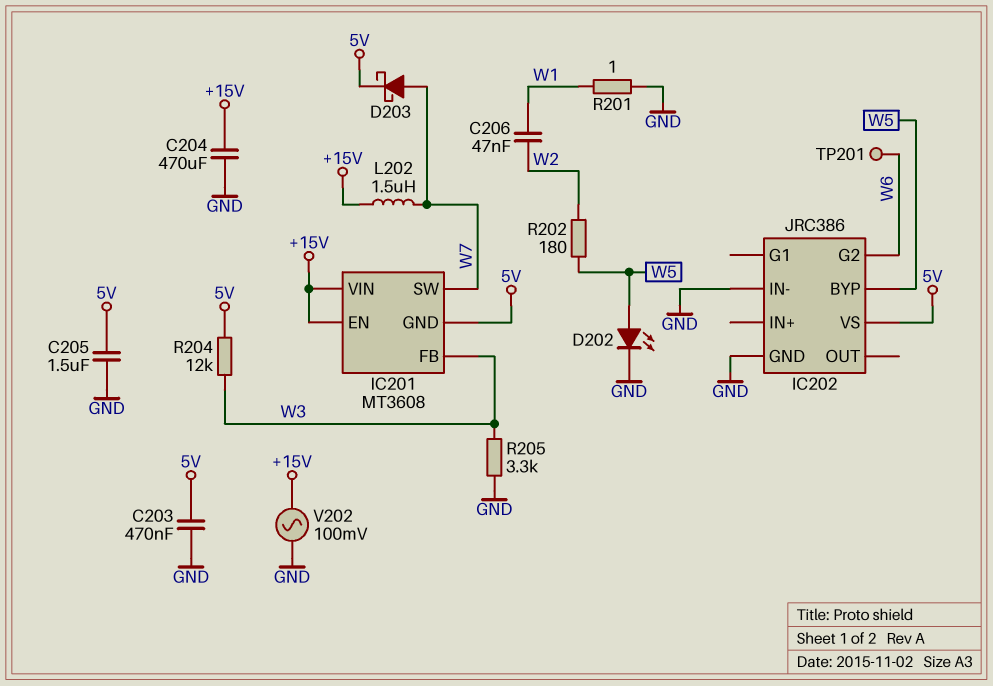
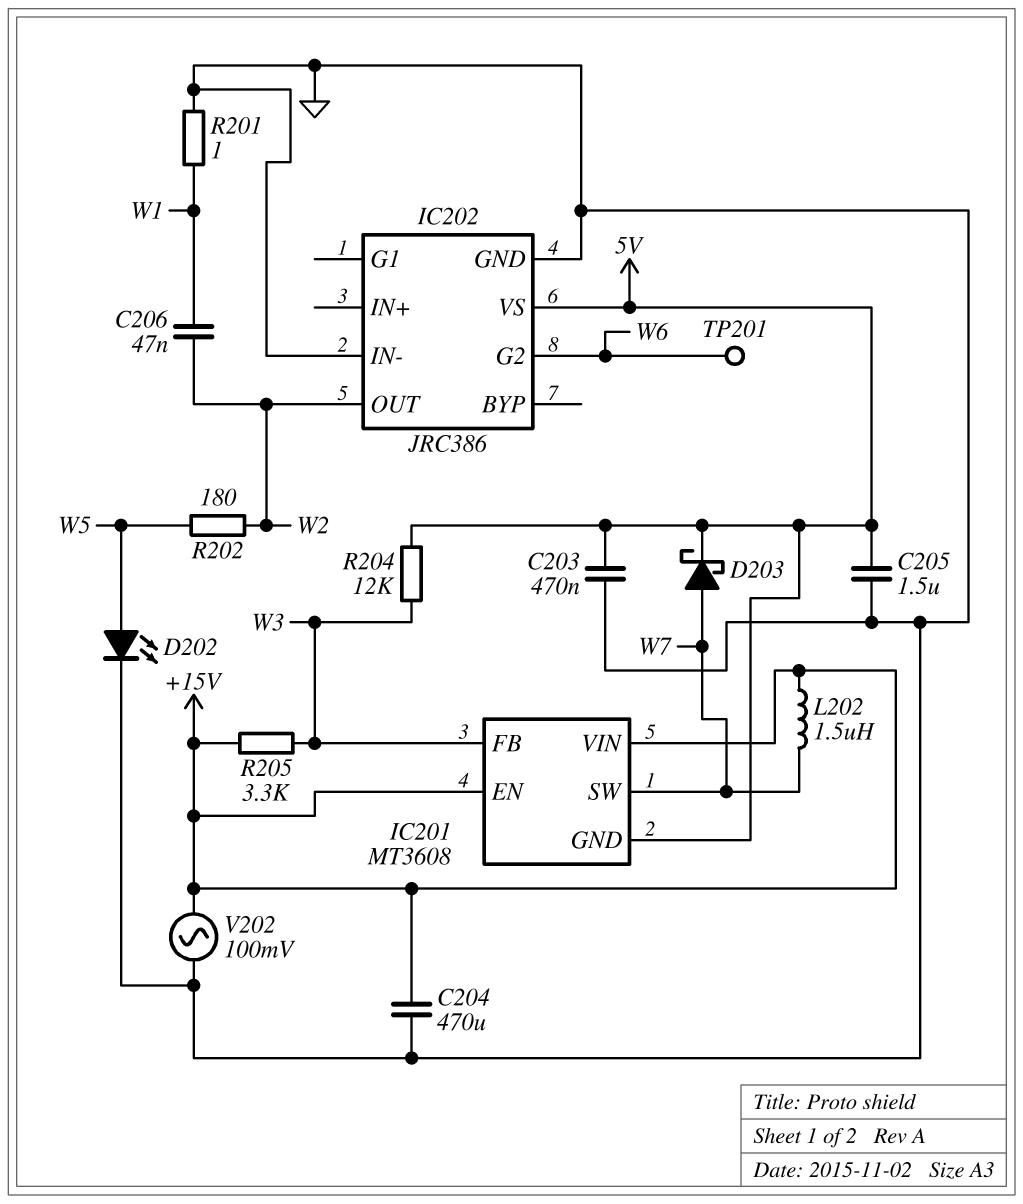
IC202 pin BYP: W5 -> none
IC202 pin OUT: none -> W2
R205: 3.3k (GND, W3) -> 3.3k (+15V, W3)

